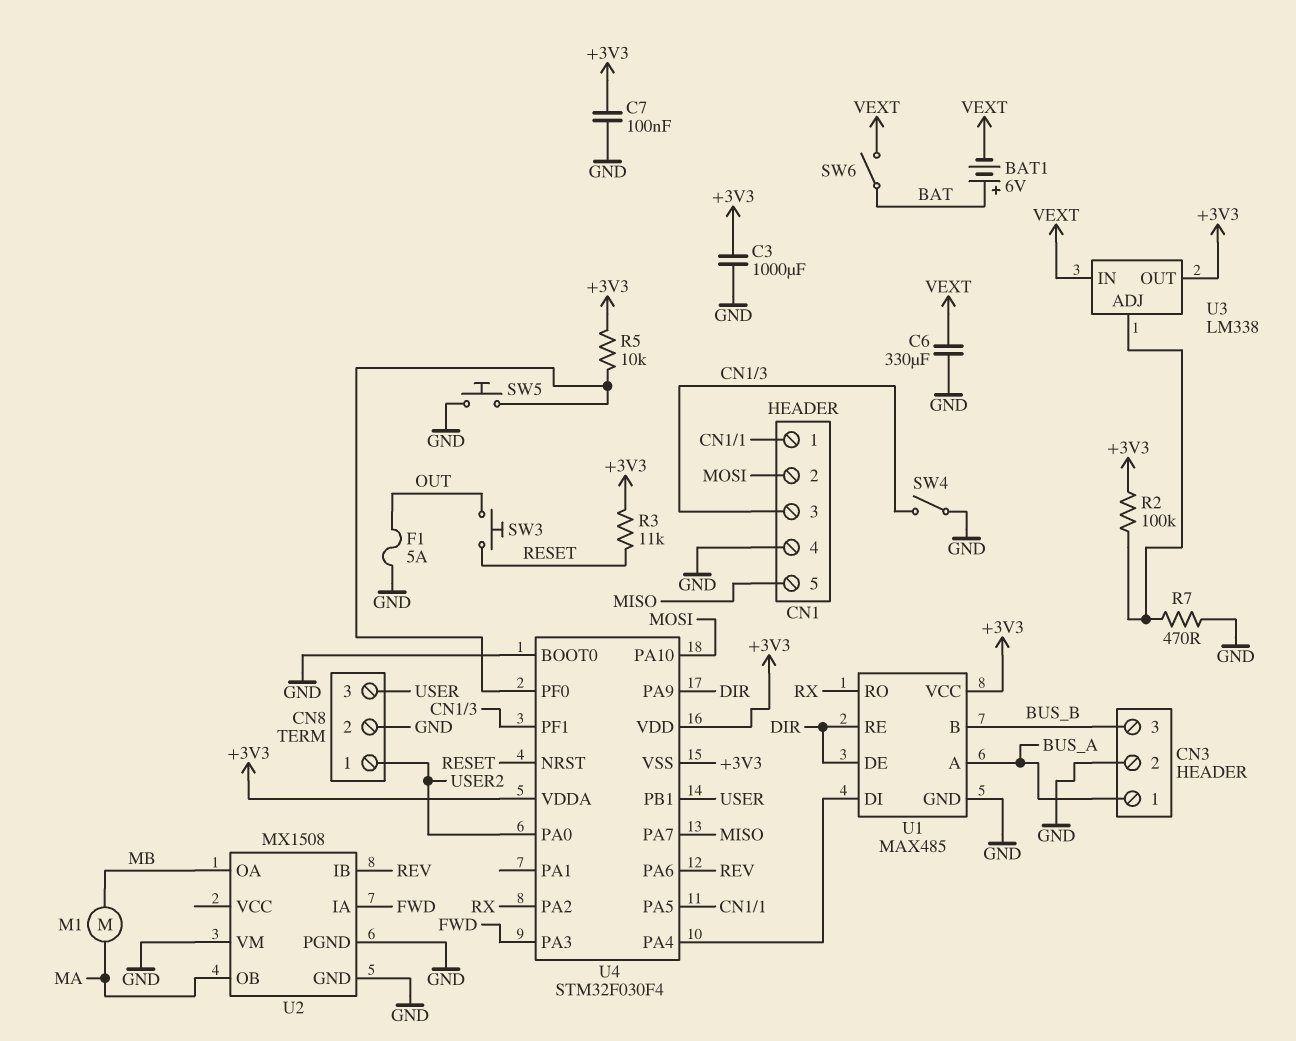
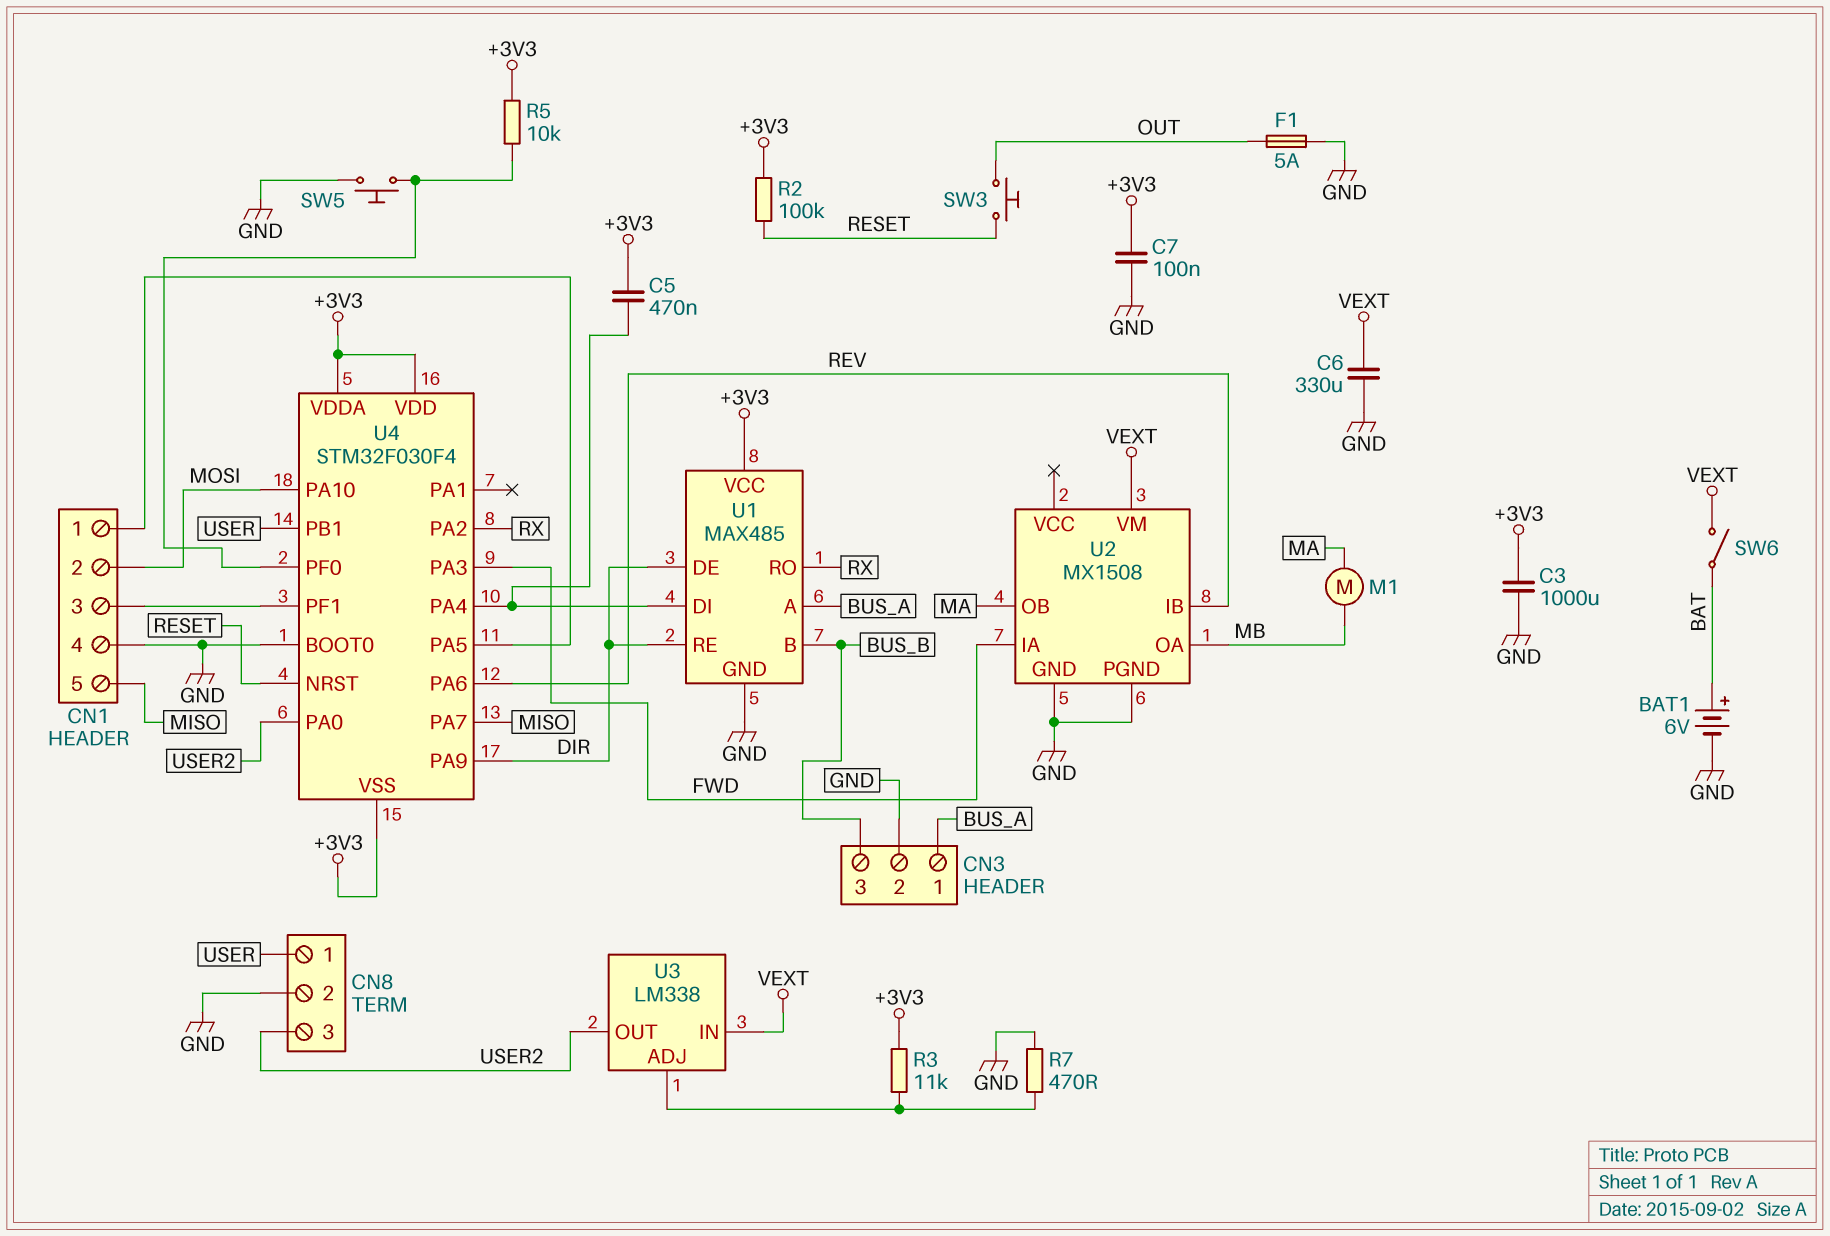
BAT1: 6V (plus BAT, minus VEXT) -> 6V (plus BAT, minus GND)
C5: none -> 470nF (+3V3, U1/DI)
CN8 pin 1: USER2 -> USER
CN8 pin 3: USER -> USER2
R2: 100k (+3V3, U3/ADJ) -> 100k (+3V3, RESET)
R3: 11k (+3V3, RESET) -> 11k (+3V3, U3/ADJ)
SW4: switch (CN1/3, GND) -> none
U2 pin VM: GND -> VEXT
U3 pin OUT: +3V3 -> USER2

